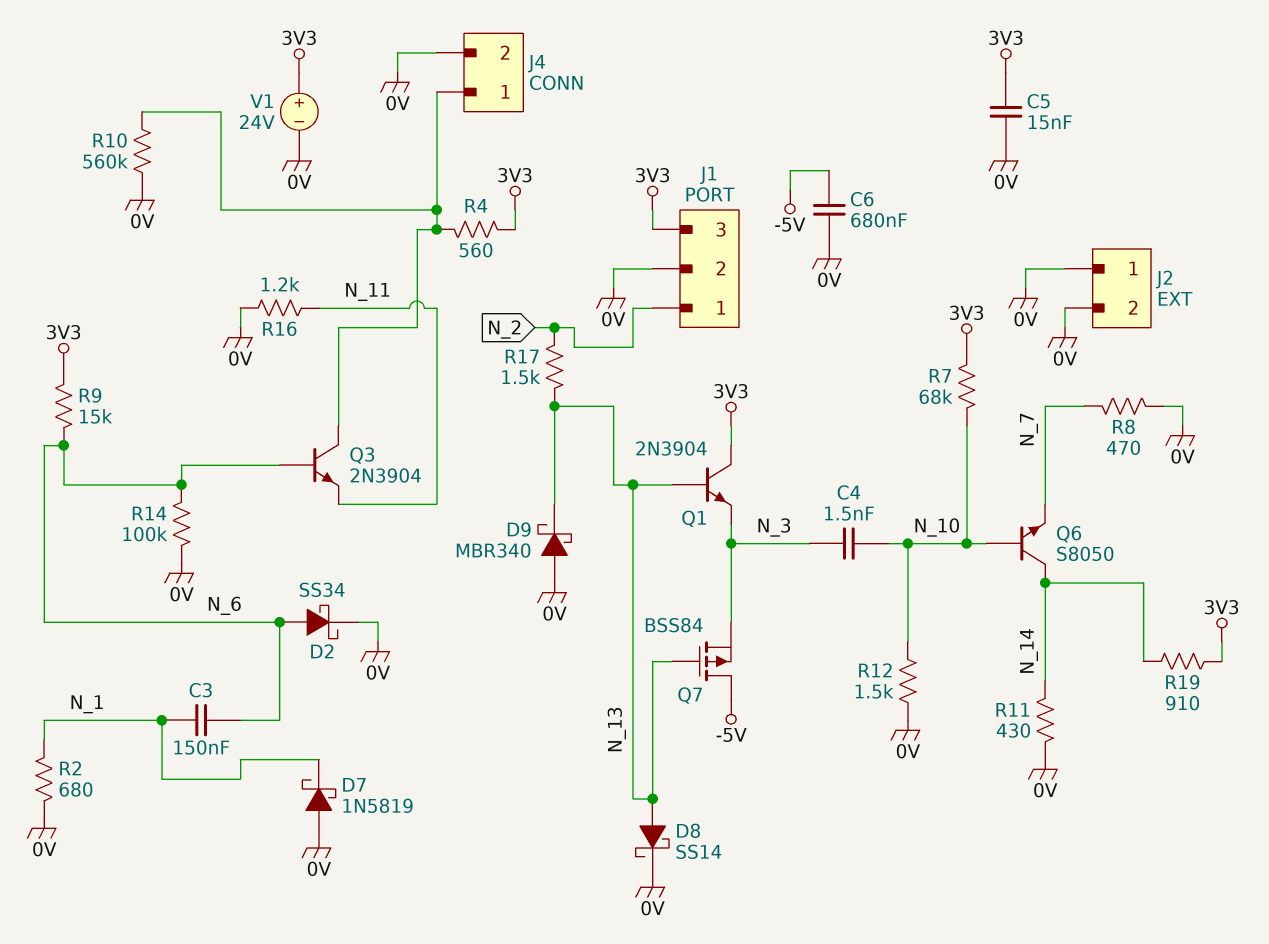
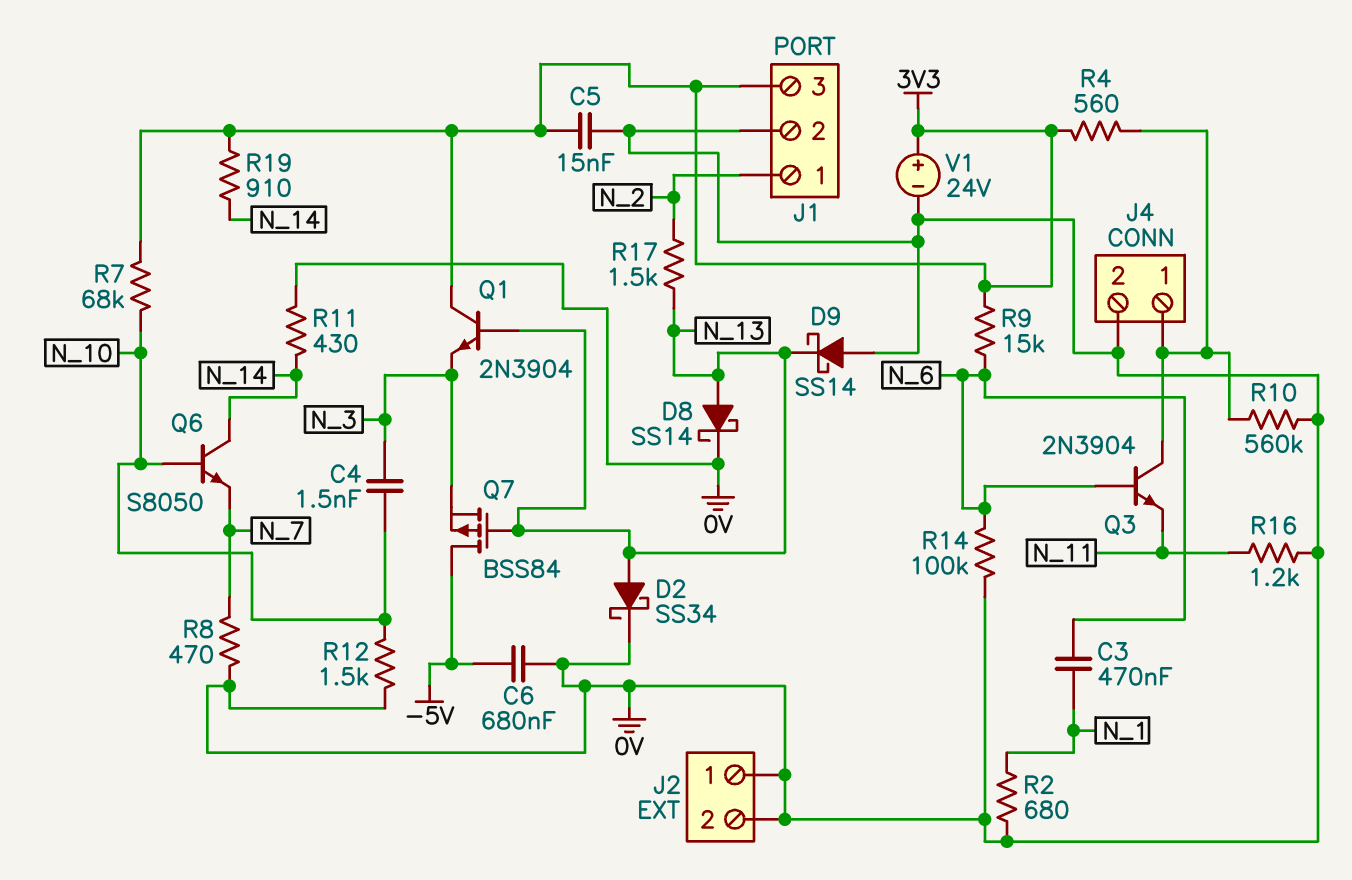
C3: 150nF (N_1, N_6) -> 470nF (N_1, N_6)
D2: schottky SS34 (A N_6, K 0V) -> schottky SS34 (A N_13, K 0V)
D7: schottky 1N5819 (A 0V, K N_1) -> none
D9: schottky MBR340 (A 0V, K N_13) -> schottky SS14 (A 0V, K N_13)

